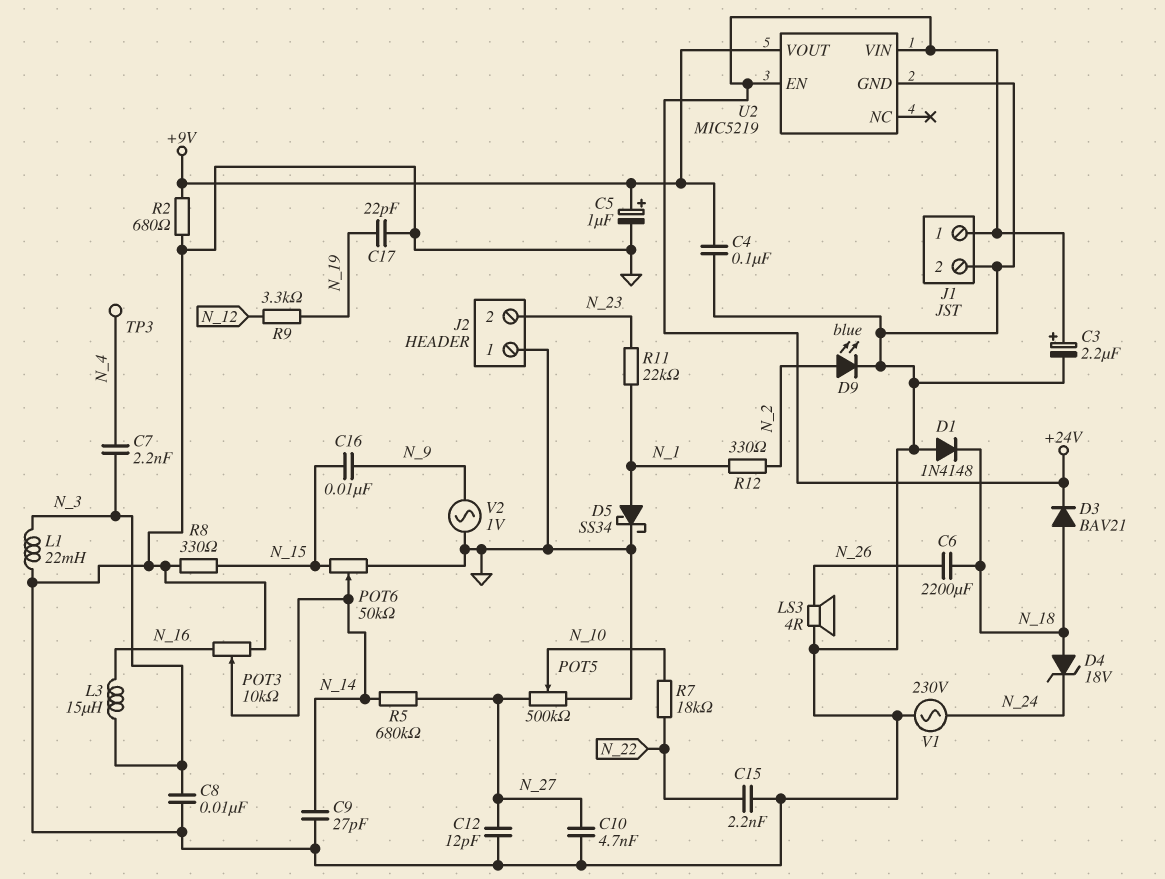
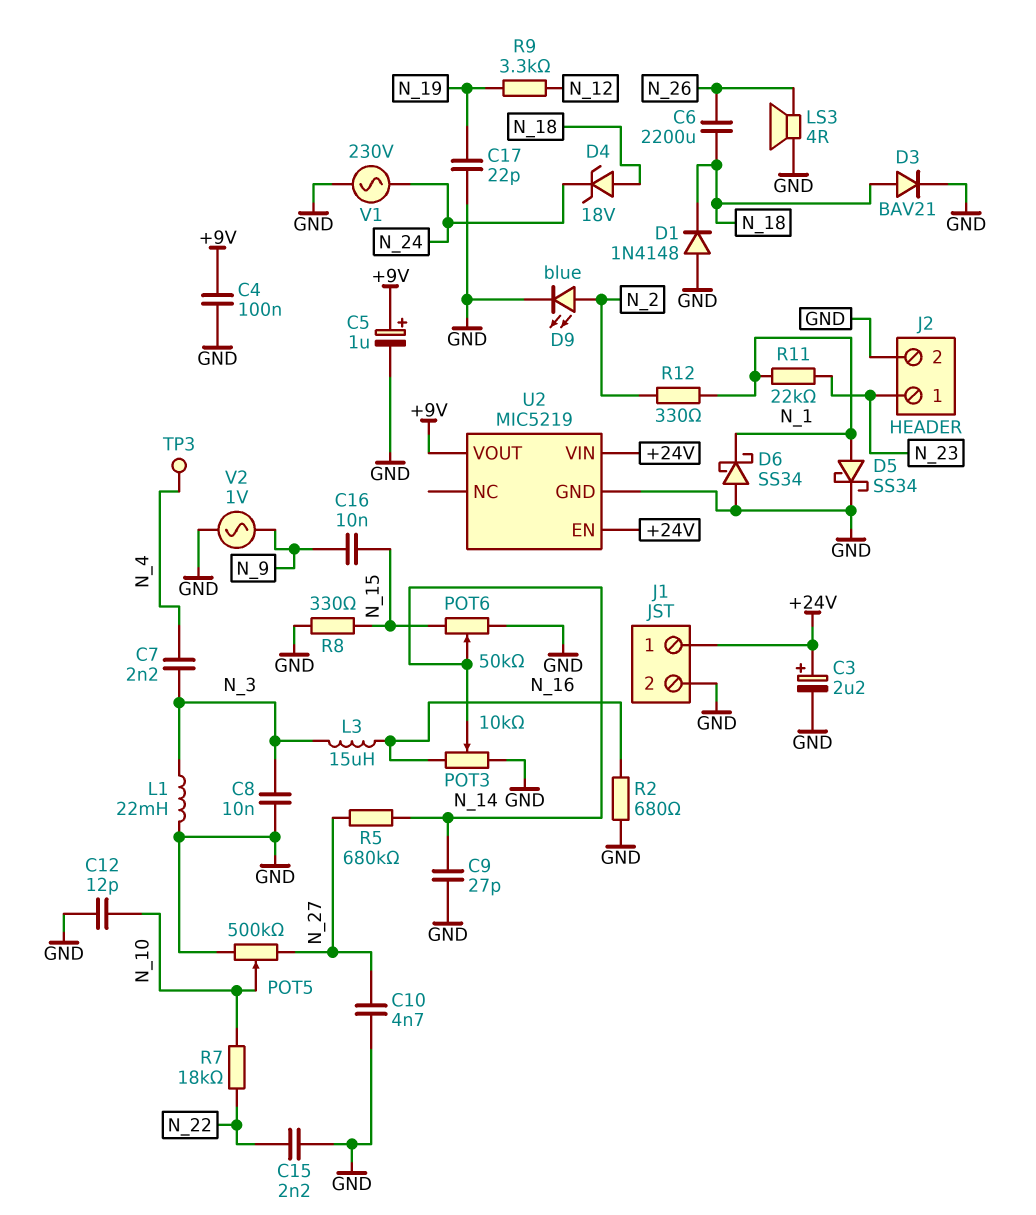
C12: 12pF (GND, N_27) -> 12pF (GND, N_10)
D3: diode BAV21 (A N_18, K +24V) -> diode BAV21 (A N_18, K GND)
D6: none -> schottky SS34 (A GND, K N_1)
J2 pin 1: GND -> N_23
J2 pin 2: N_23 -> GND
R2: 680 (+9V, GND) -> 680 (GND, N_16)

